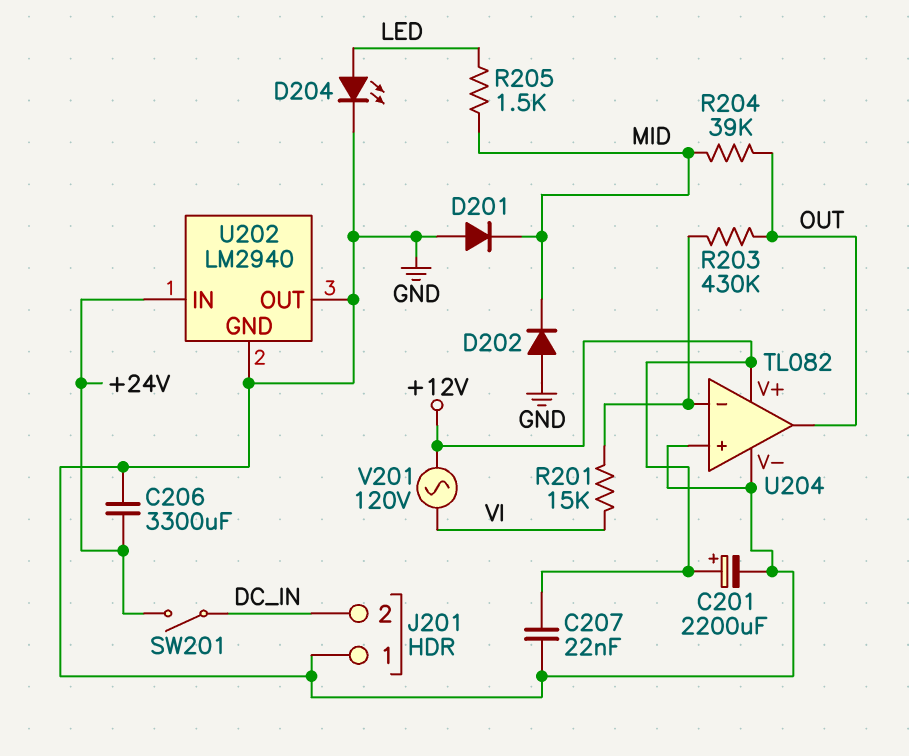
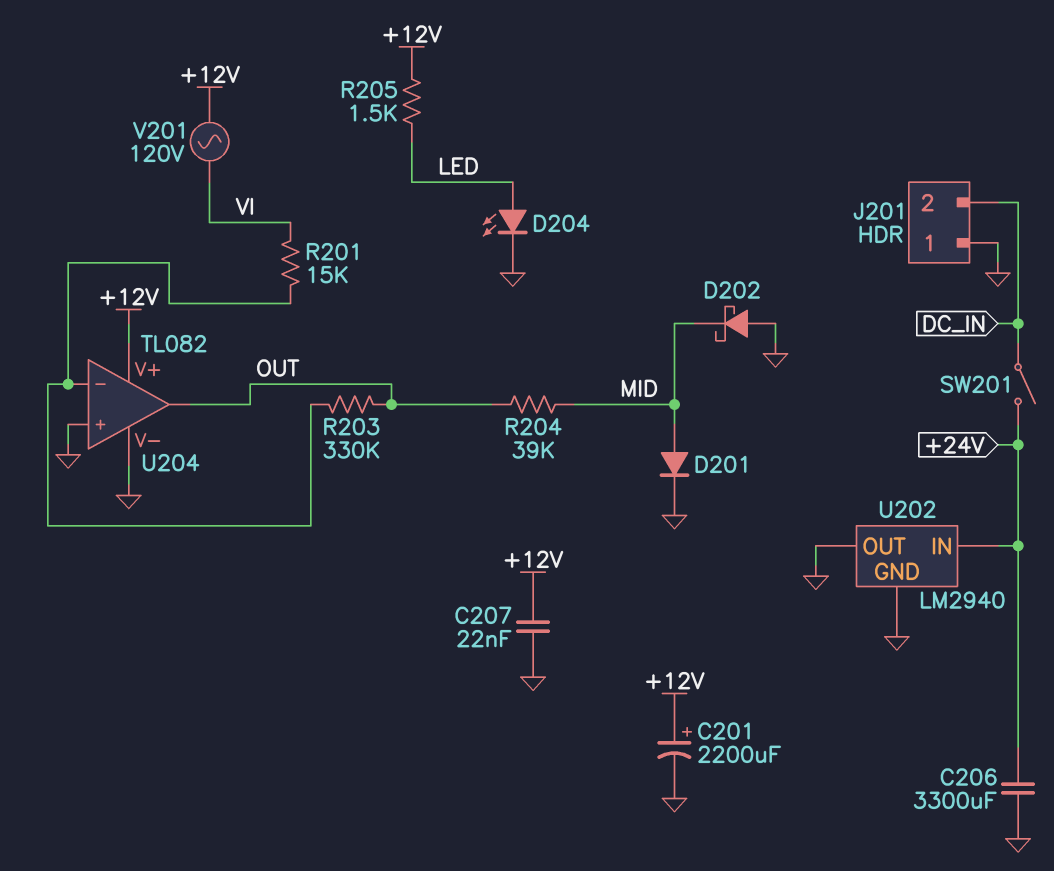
D201: diode (A GND, K MID) -> diode (A MID, K GND)
D202: diode (A GND, K MID) -> schottky (A GND, K MID)
R203: 430k (OUT, U204/in-) -> 330k (OUT, U204/in-)
R205: 1.5k (LED, MID) -> 1.5k (+12V, LED)

